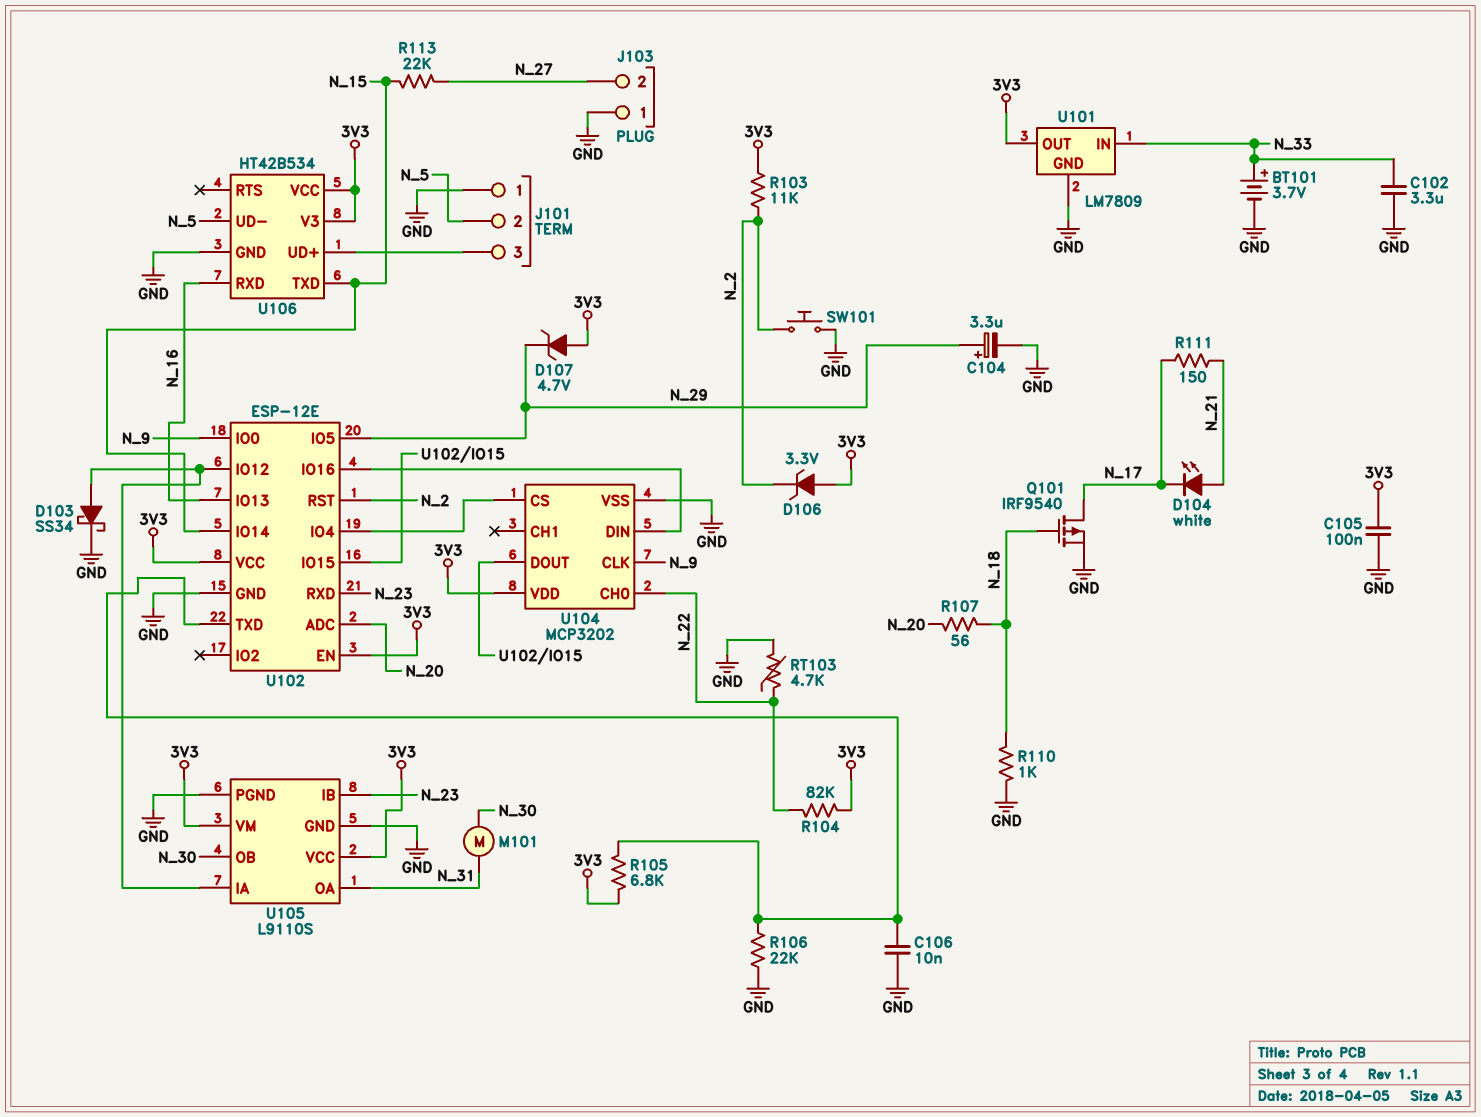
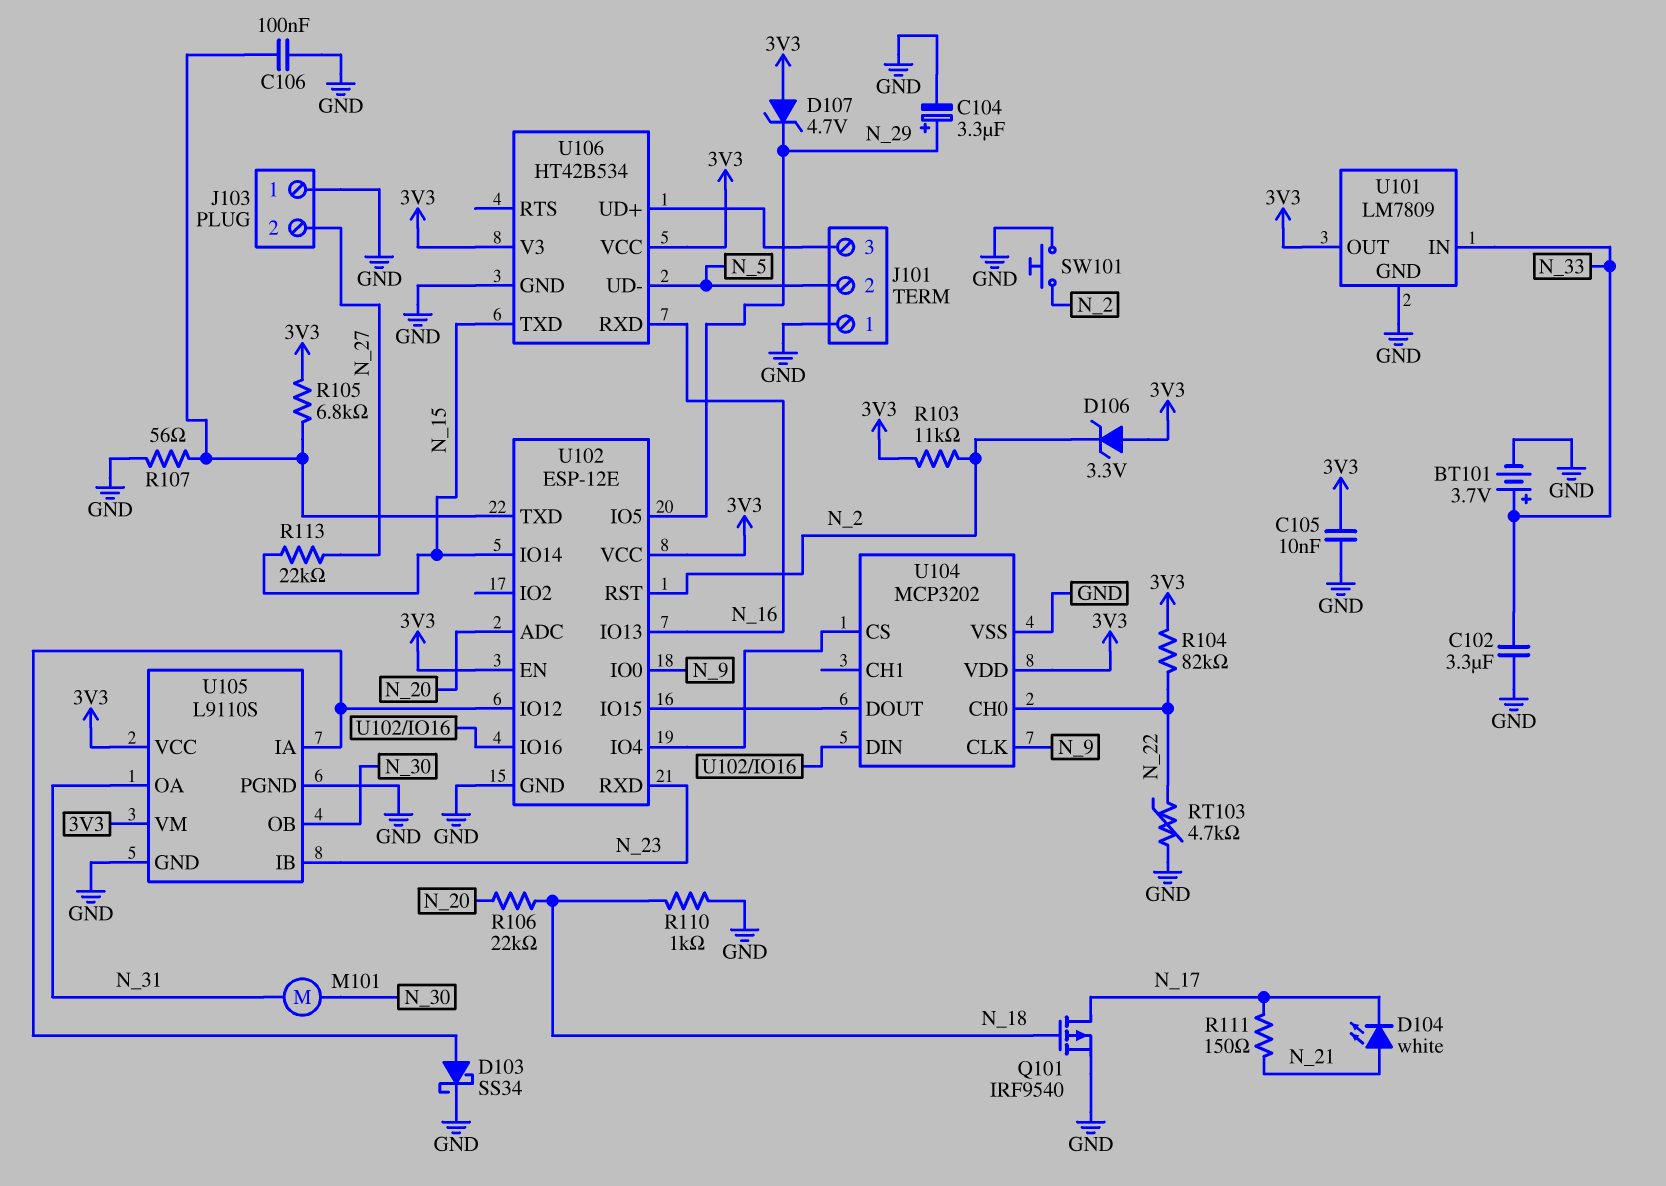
C105: 100nF (3V3, GND) -> 10nF (3V3, GND)
C106: 10nF (GND, U102/TXD) -> 100nF (GND, U102/TXD)
R106: 22k (GND, U102/TXD) -> 22k (N_18, N_20)
R107: 56 (N_18, N_20) -> 56 (GND, U102/TXD)

